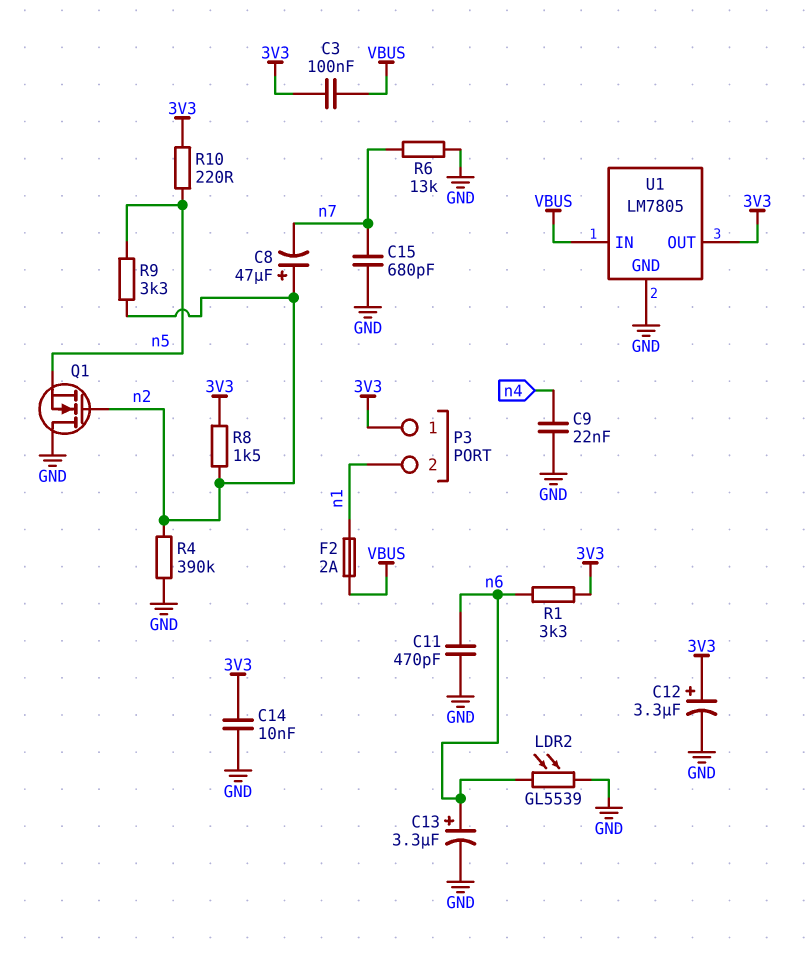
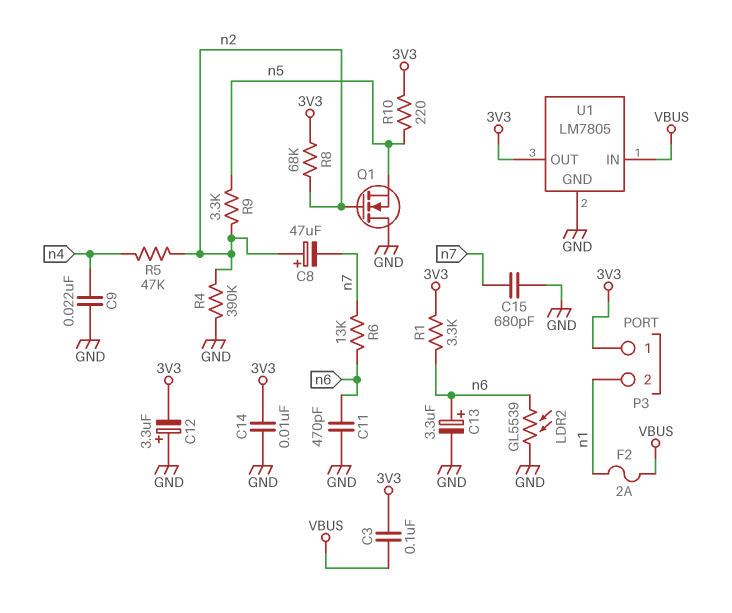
C12: 3.3uF (plus 3V3, minus GND) -> 3.3uF (plus GND, minus 3V3)
R5: none -> 47k (n2, n4)
R6: 13k (GND, n7) -> 13k (n6, n7)
R8: 1.5k (3V3, n2) -> 68k (3V3, n2)

